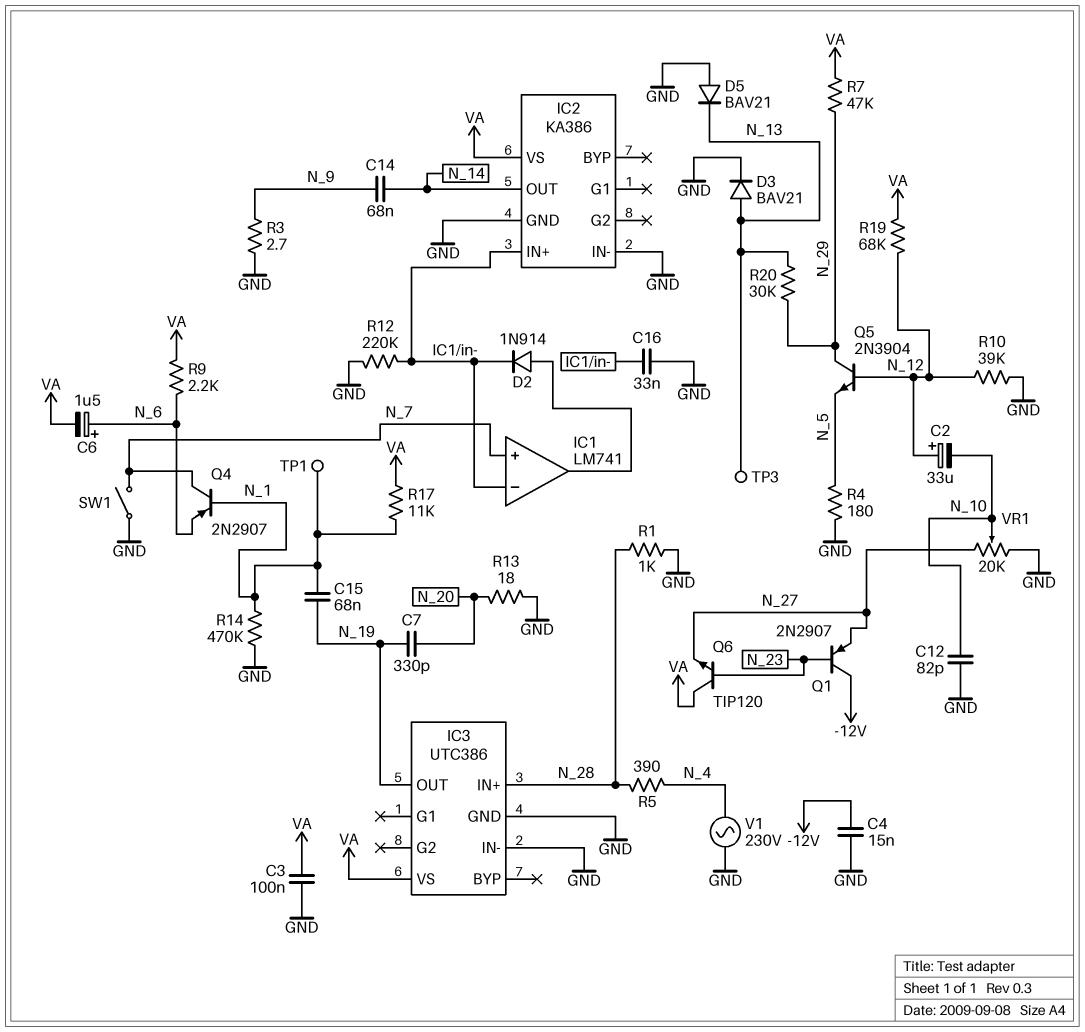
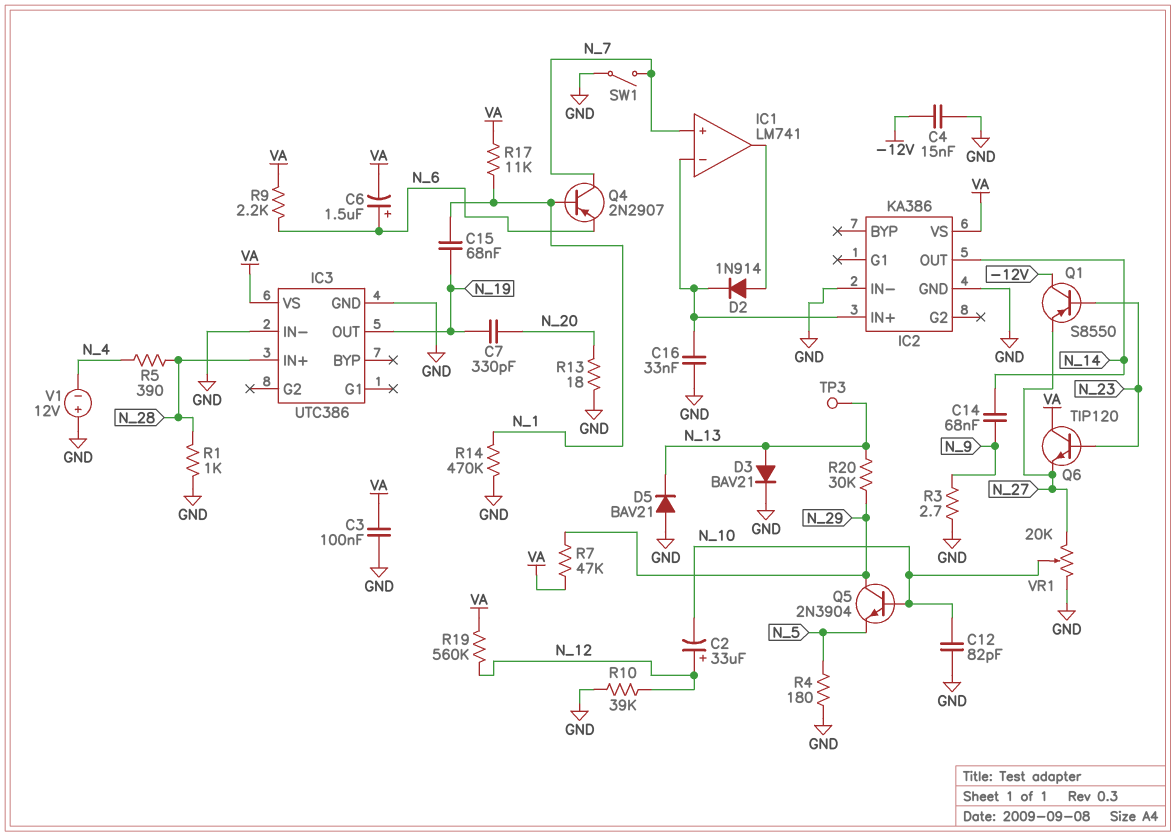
Q1: PNP 2N2907 (B N_23, C -12V, E N_27) -> PNP S8550 (B N_23, C -12V, E N_27)
Q5: NPN 2N3904 (B N_12, C N_29, E N_5) -> NPN 2N3904 (B N_10, C N_29, E N_5)
R12: 220k (GND, IC1/in-) -> none
R19: 68k (N_12, VA) -> 560k (N_12, VA)
TP1: test point (N_1) -> none
V1: AC 230V (GND, N_4) -> 12V (plus GND, minus N_4)

